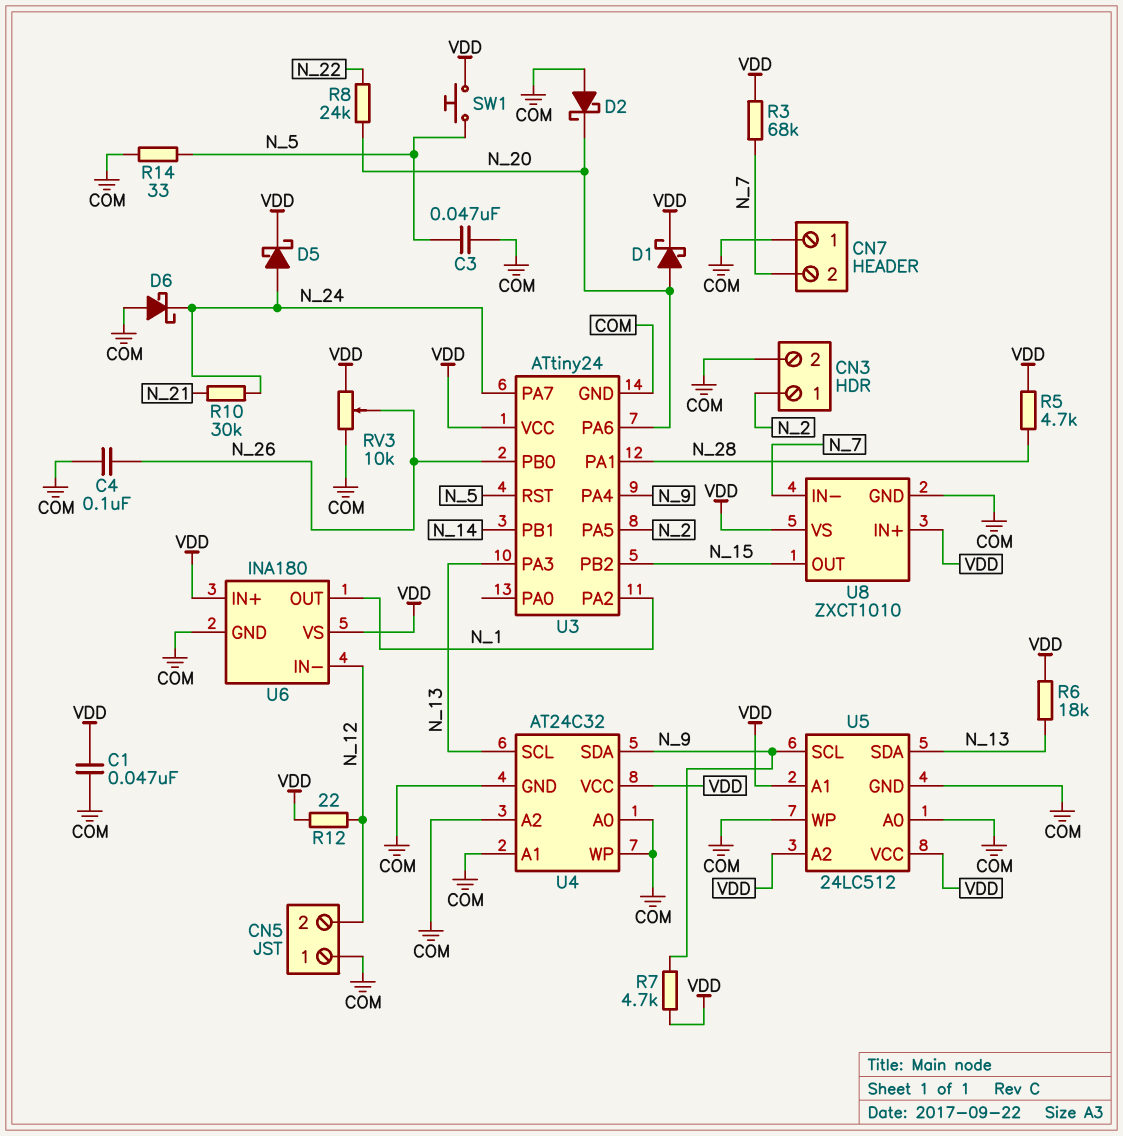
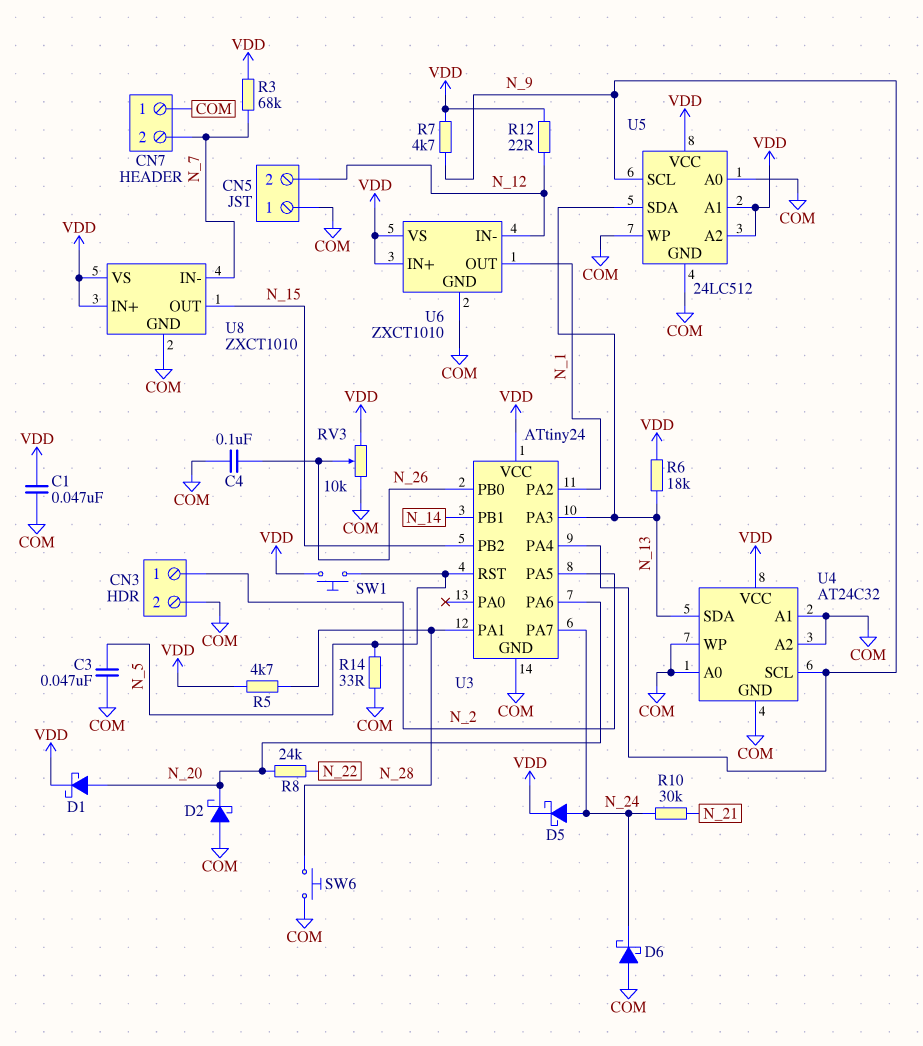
SW6: none -> button (COM, N_28)
U4 pin SCL: N_13 -> N_9
U4 pin SDA: N_9 -> N_13
U6: INA180 -> ZXCT1010

